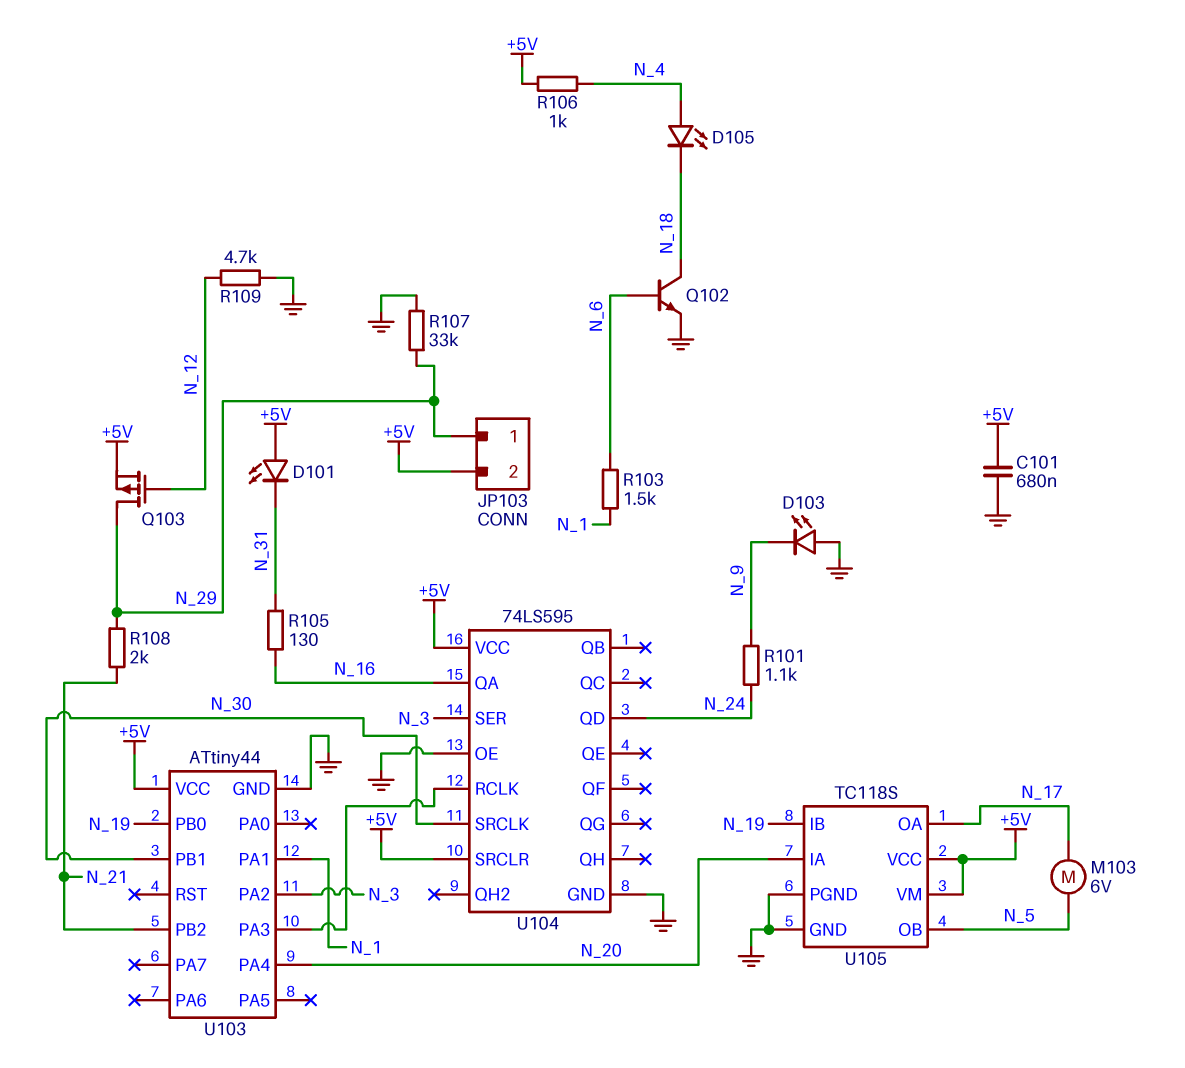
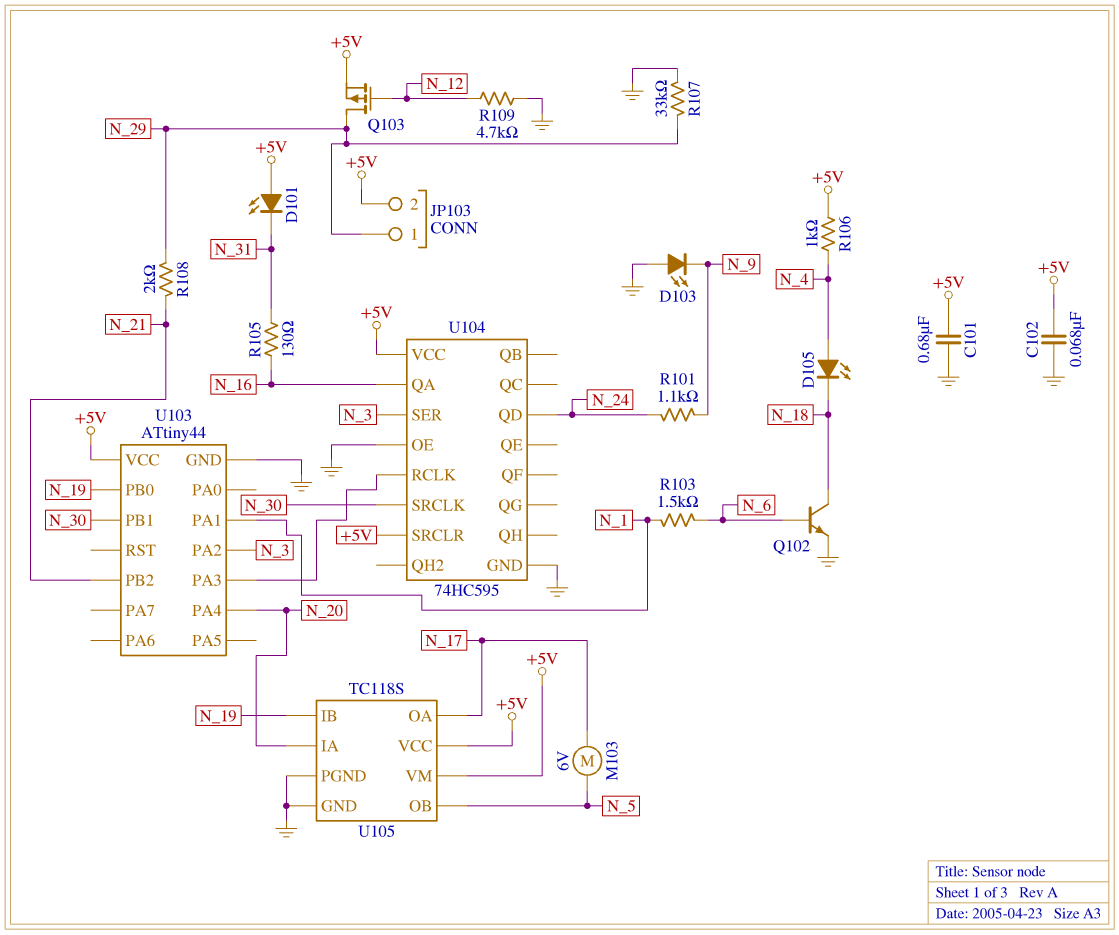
C102: none -> 68nF (+5V, GND)
U104: 74LS595 -> 74HC595

